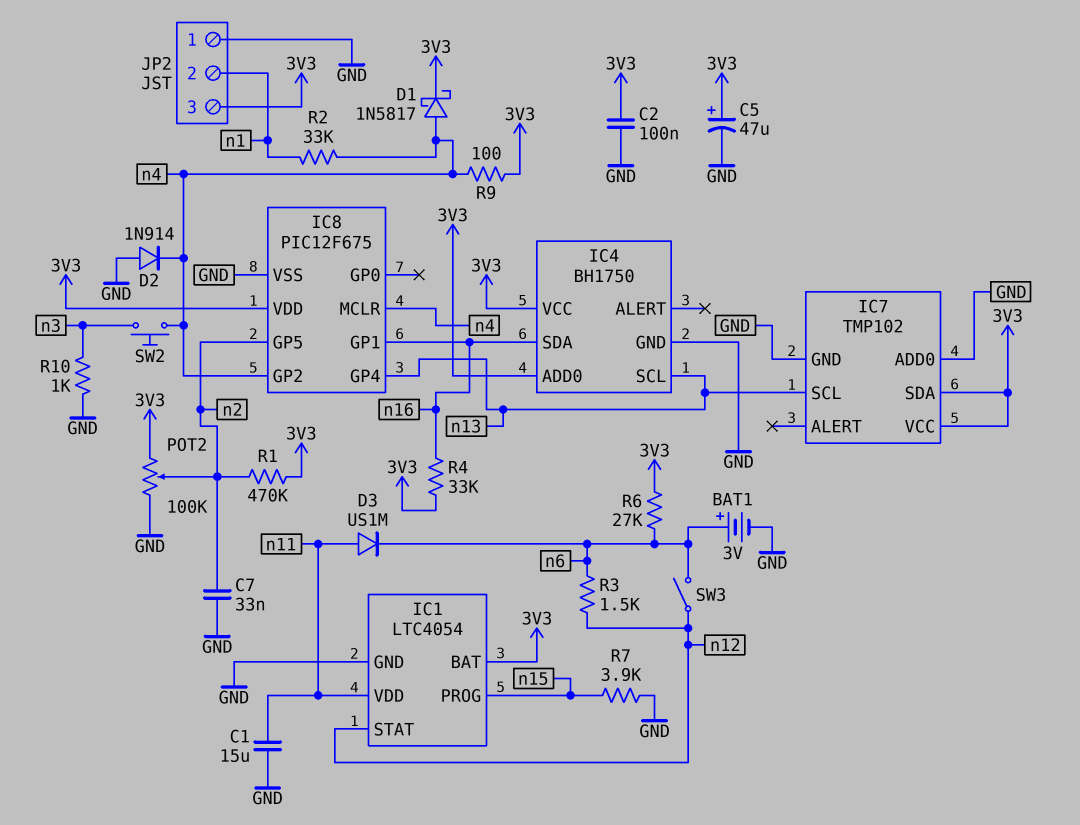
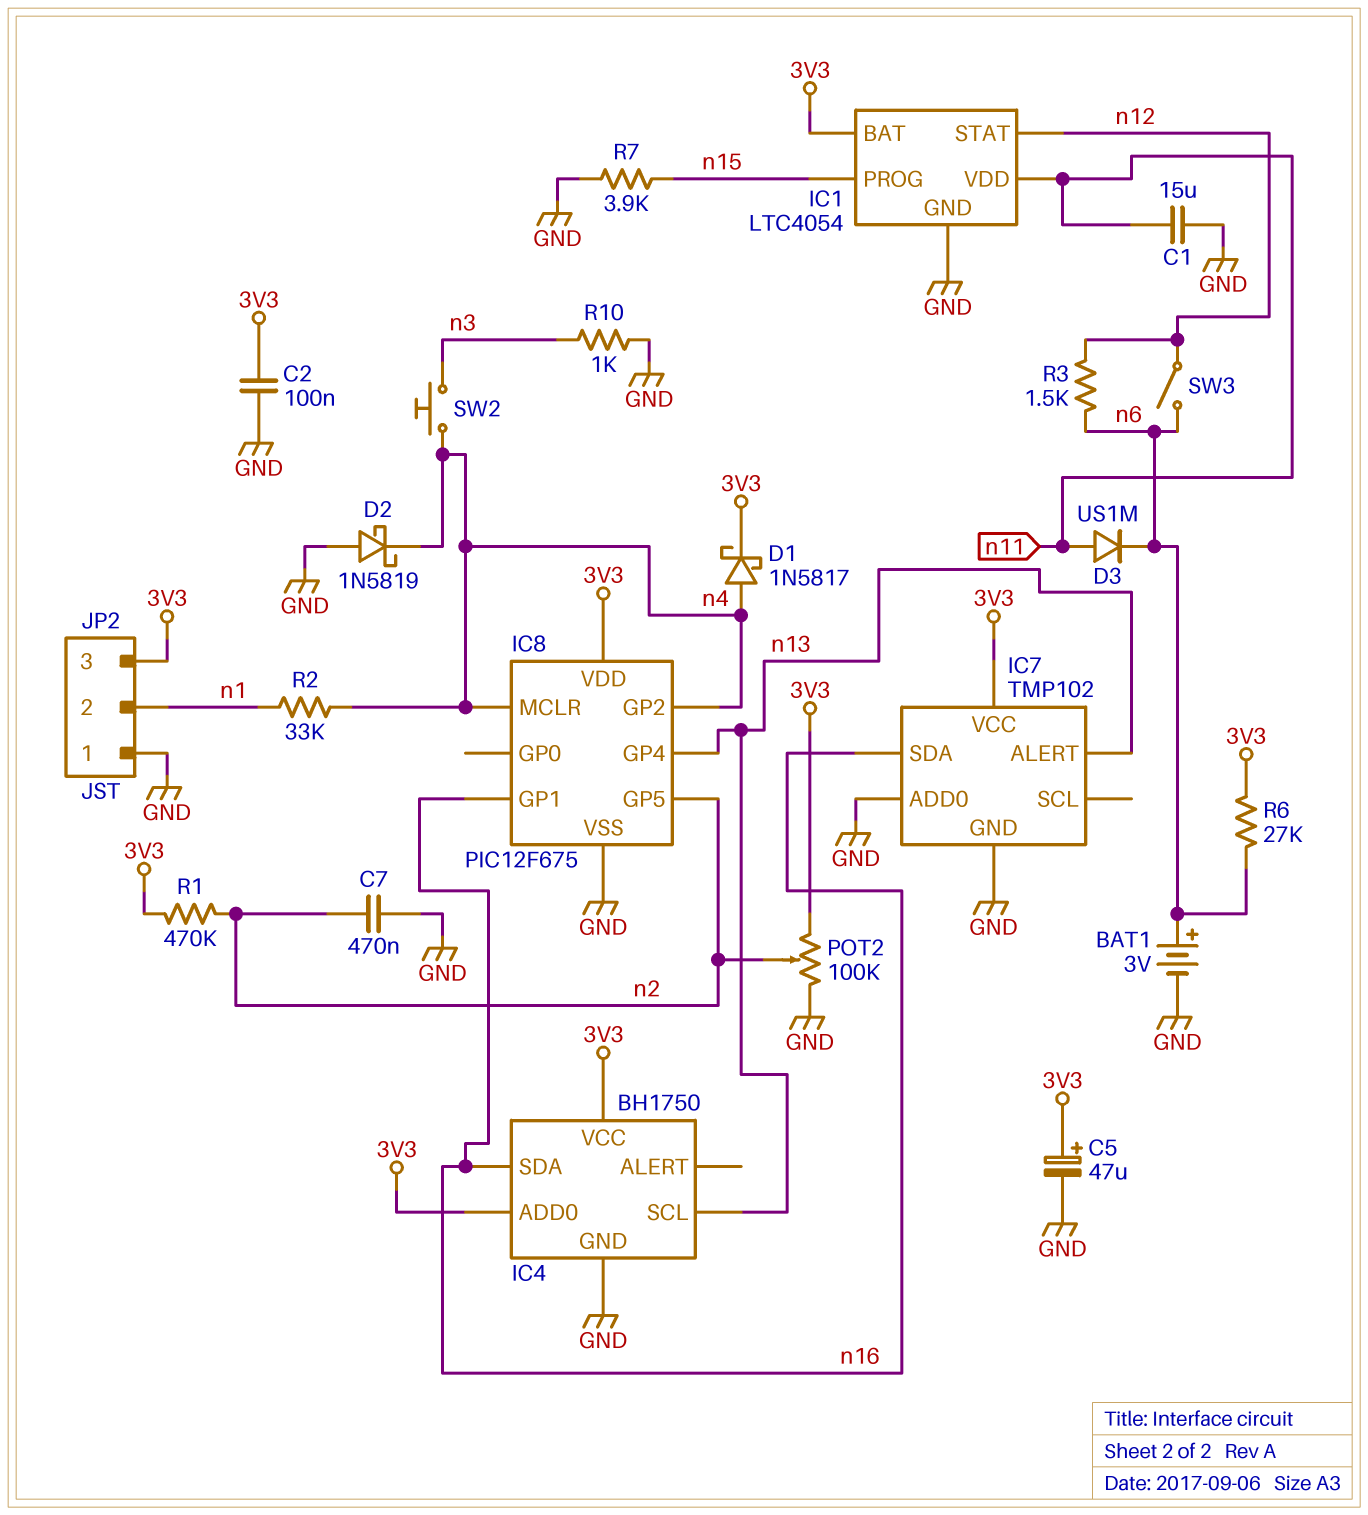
C7: 33nF (GND, n2) -> 470nF (GND, n2)
D2: diode 1N914 (A GND, K n4) -> schottky 1N5819 (A GND, K n4)
IC7 pin ALERT: none -> n13
IC7 pin SCL: n13 -> none
IC7 pin SDA: 3V3 -> n16
R4: 33k (3V3, n16) -> none
R9: 100 (3V3, n4) -> none

